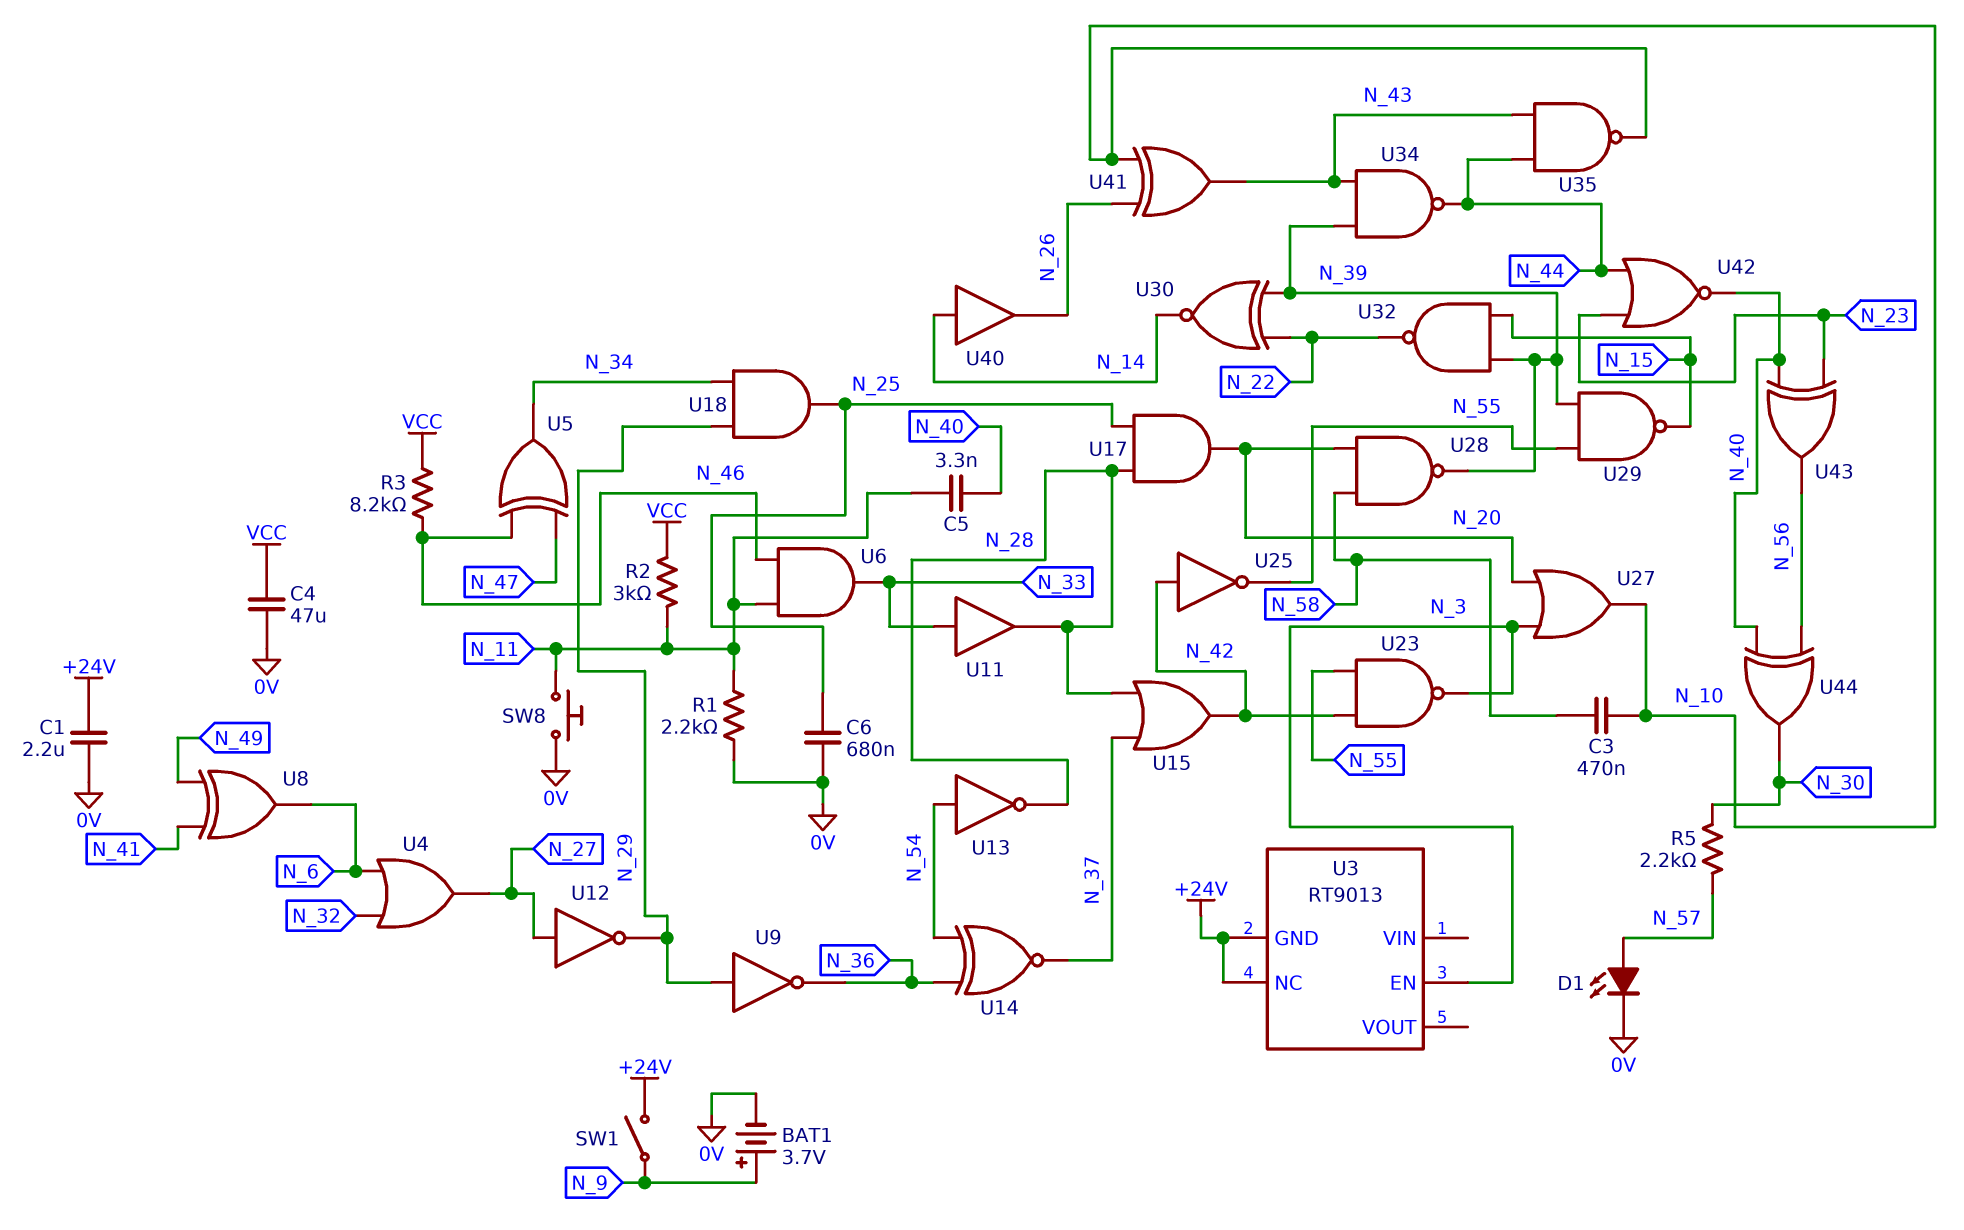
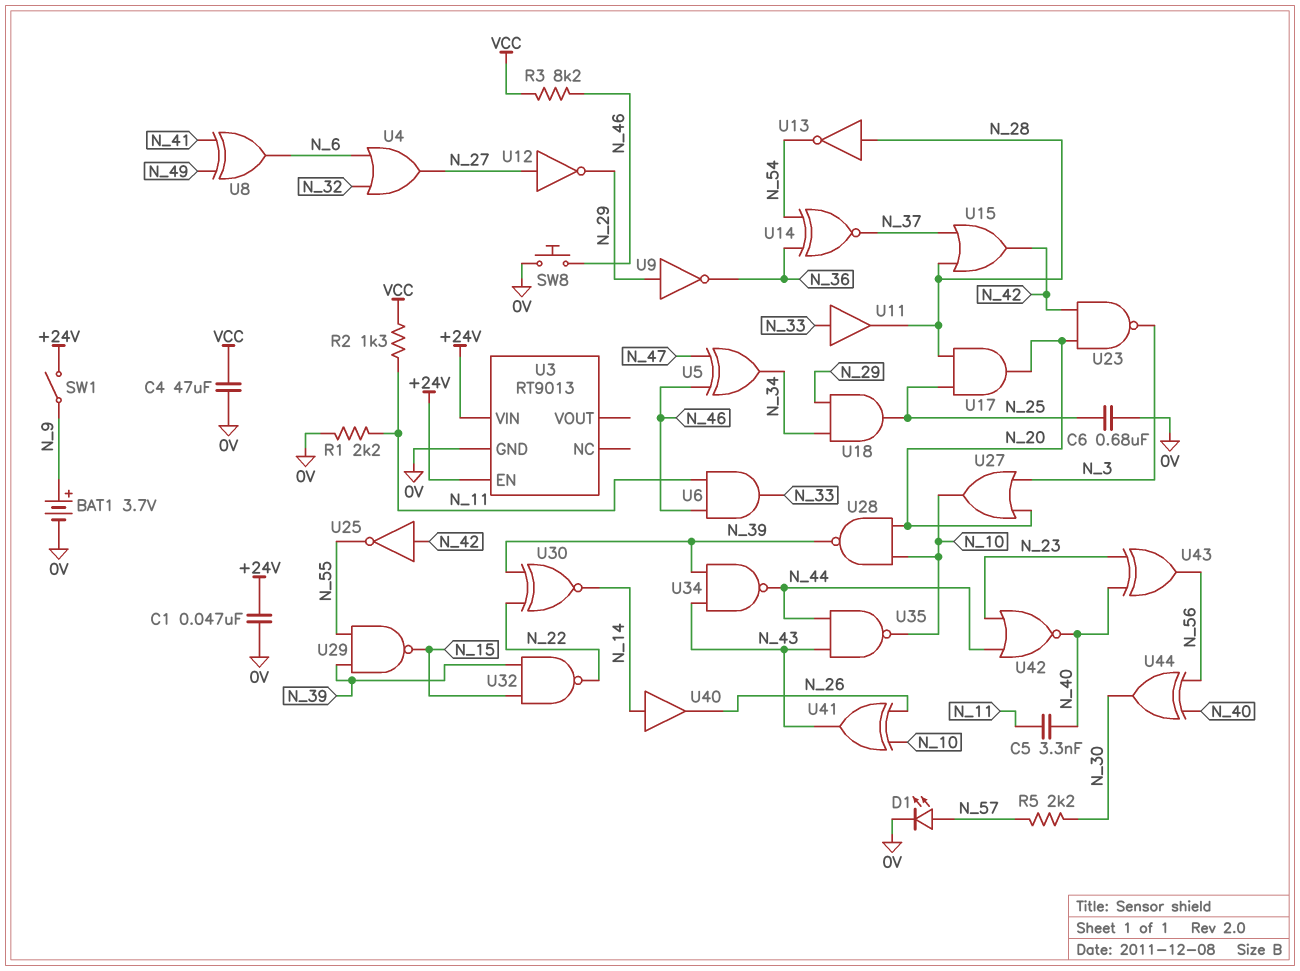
C1: 2.2uF (+24V, 0V) -> 47nF (+24V, 0V)
C3: 470nF (N_10, N_58) -> none
R2: 3k (N_11, VCC) -> 1.3k (N_11, VCC)
SW8: button (0V, N_11) -> button (0V, N_46)
U3 pin EN: N_3 -> +24V
U3 pin GND: +24V -> 0V
U3 pin NC: +24V -> none
U3 pin VIN: none -> +24V
U13: NOT (in N_54, out N_28) -> NOT (in N_28, out N_54)
U23: NAND (in N_42, in N_55, out N_3) -> NAND (in N_20, in N_42, out N_3)
U28: NAND (in N_20, in N_58, out N_39) -> NAND (in N_10, in N_20, out N_39)

